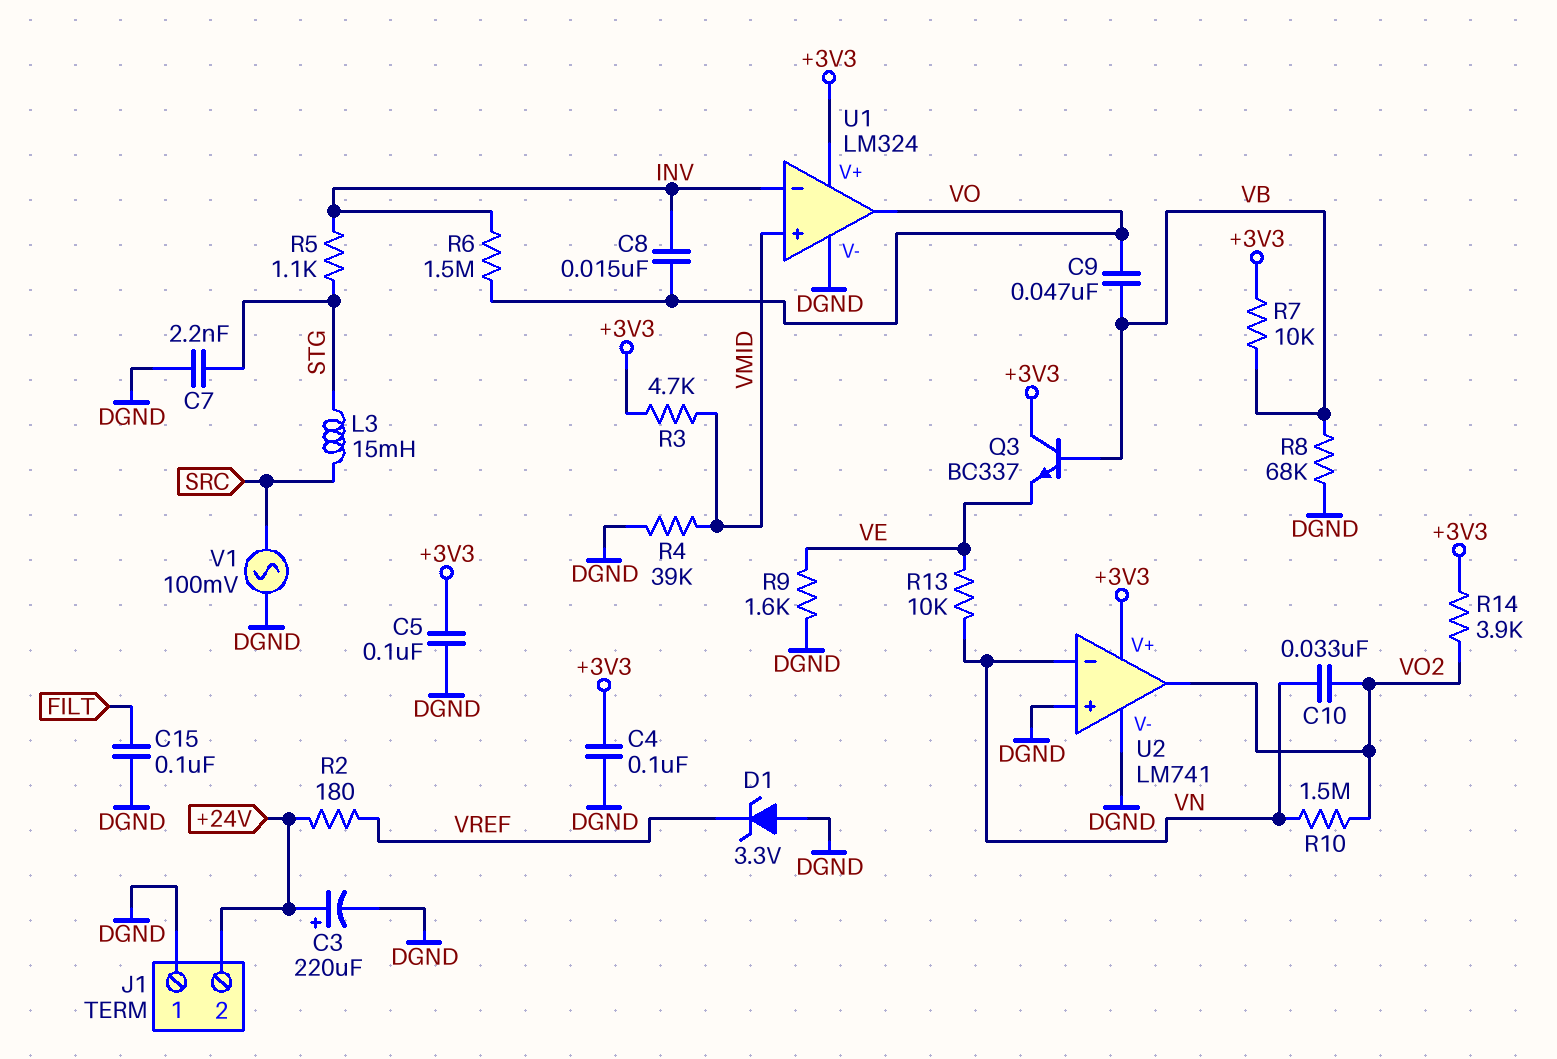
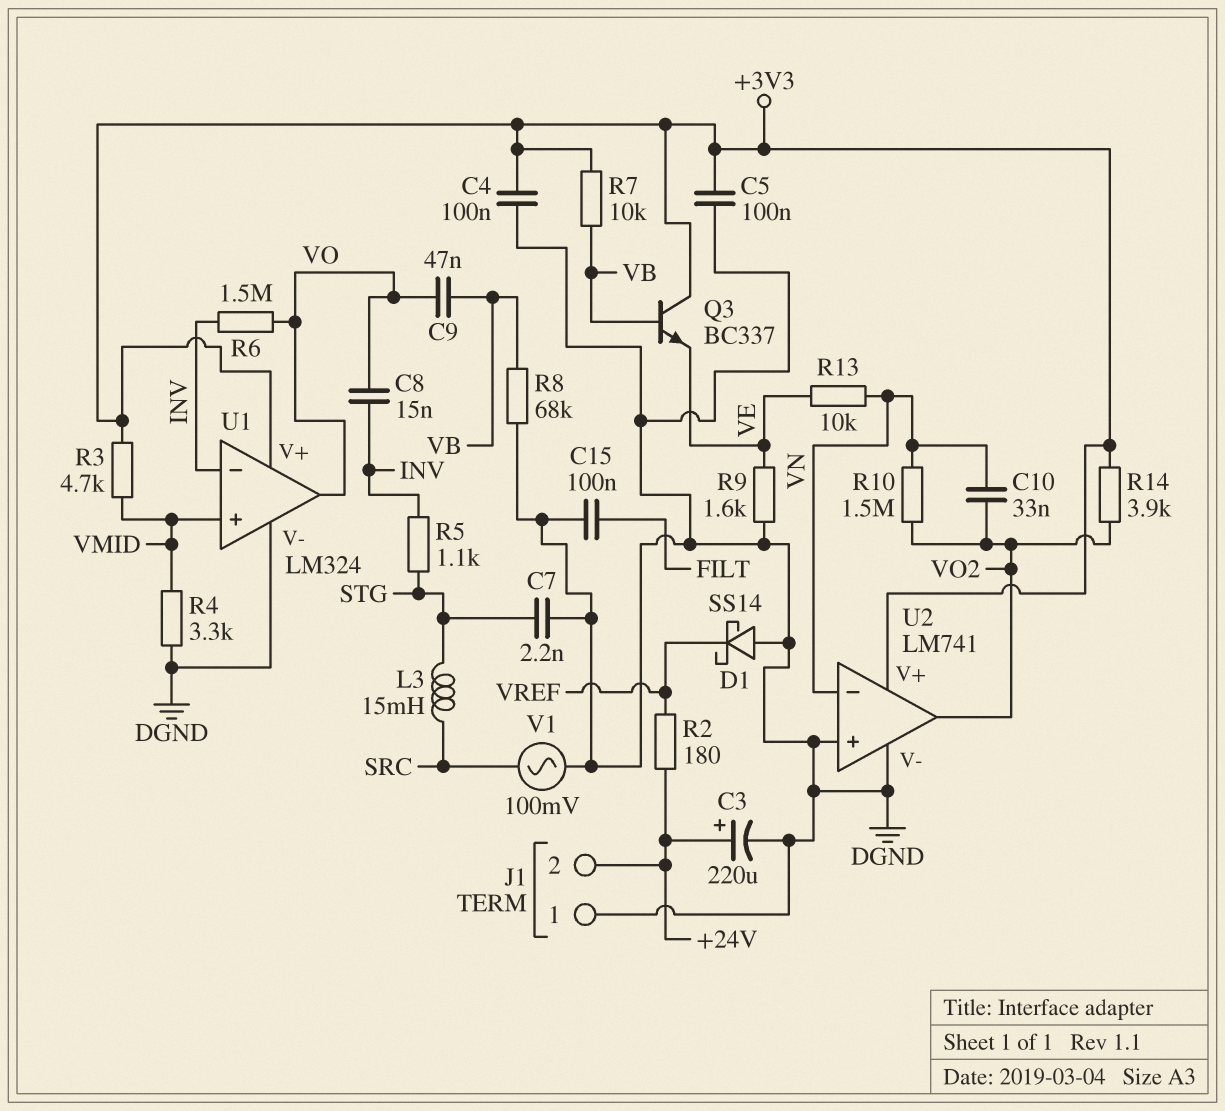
D1: zener 3.3V (A DGND, K VREF) -> schottky SS14 (A DGND, K VREF)
R4: 39k (DGND, VMID) -> 3.3k (DGND, VMID)

